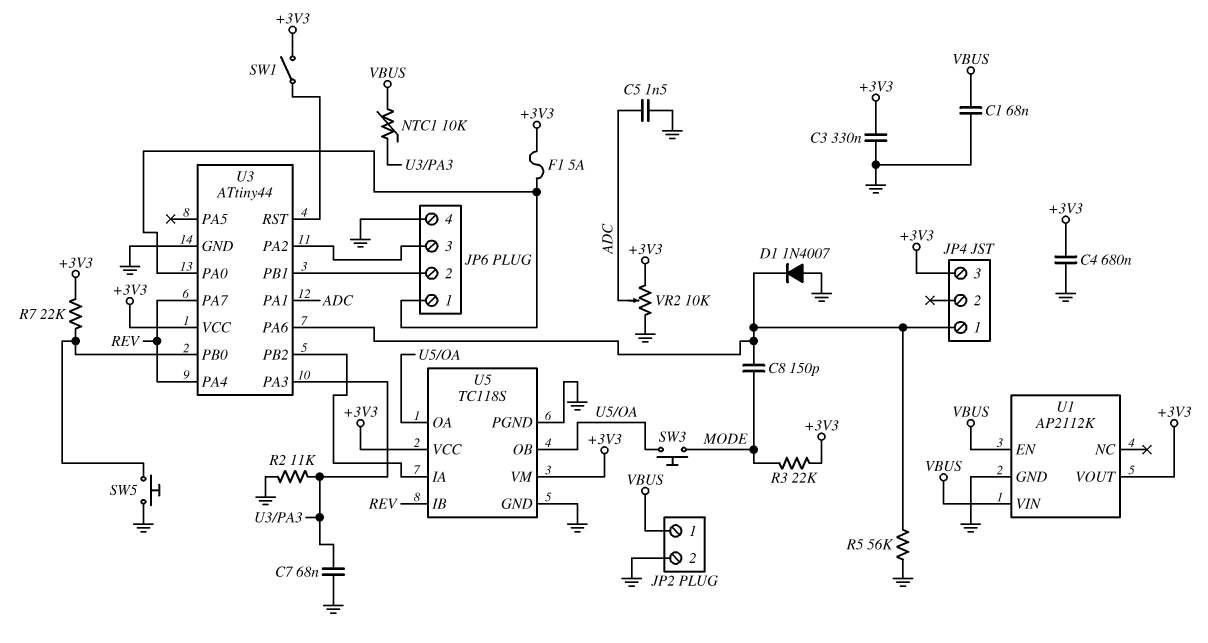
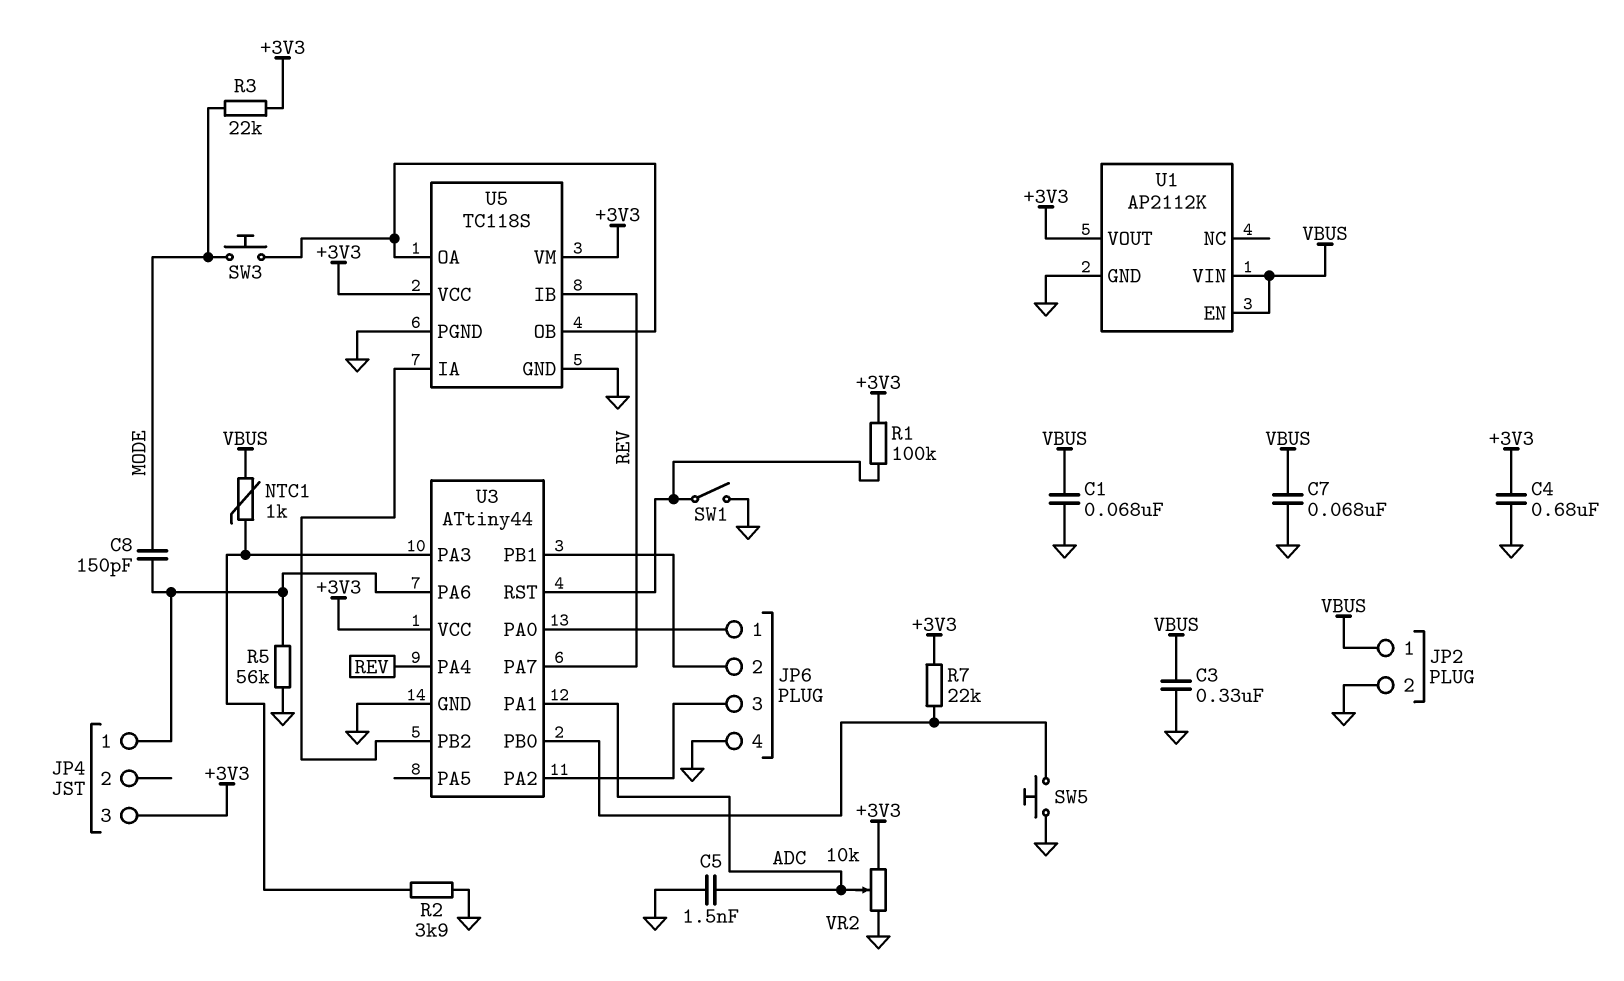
C3: 330nF (+3V3, GND) -> 330nF (GND, VBUS)
C7: 68nF (GND, U3/PA3) -> 68nF (GND, VBUS)
D1: diode 1N4007 (A GND, K JP4/1) -> none
F1: 5A (+3V3, JP6/1) -> none
NTC1: 10k (U3/PA3, VBUS) -> 1k (U3/PA3, VBUS)
R1: none -> 100k (+3V3, U3/RST)
R2: 11k (GND, U3/PA3) -> 3.9k (GND, U3/PA3)
SW1: switch (+3V3, U3/RST) -> switch (GND, U3/RST)

